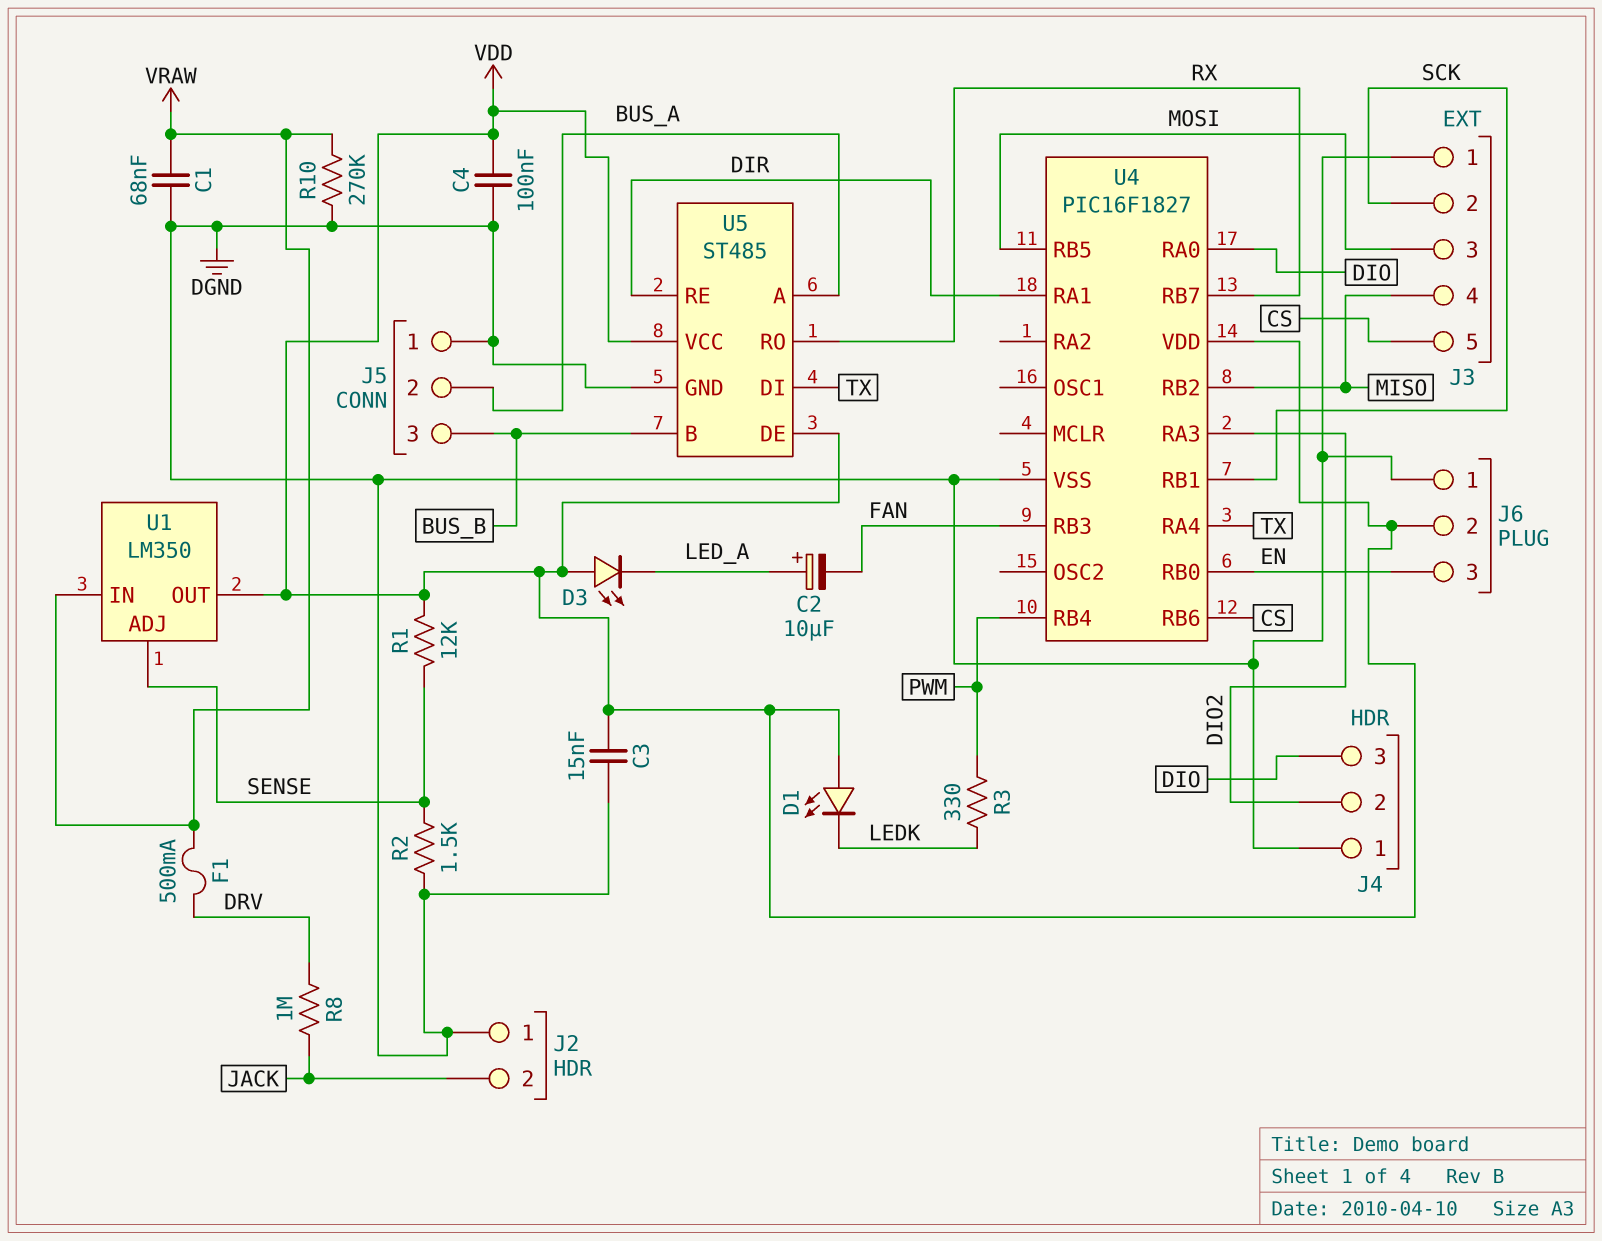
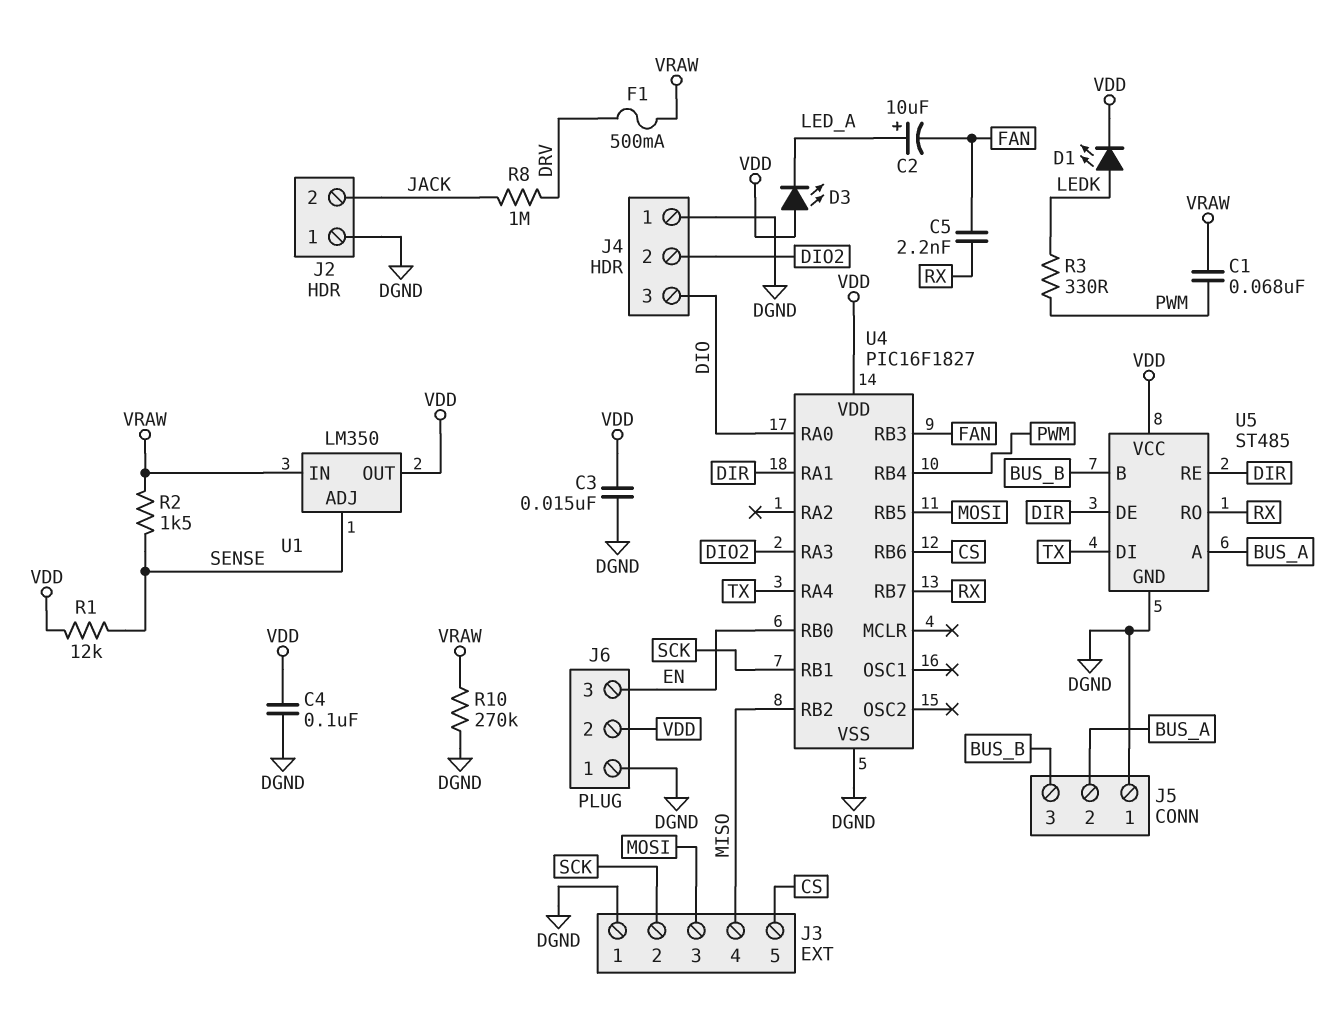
C1: 68nF (DGND, VRAW) -> 68nF (PWM, VRAW)
C5: none -> 2.2nF (FAN, RX)
D1: LED (A VDD, K LEDK) -> LED (A LEDK, K VDD)
R2: 1.5k (DGND, SENSE) -> 1.5k (SENSE, VRAW)
U5 pin DE: VDD -> DIR

